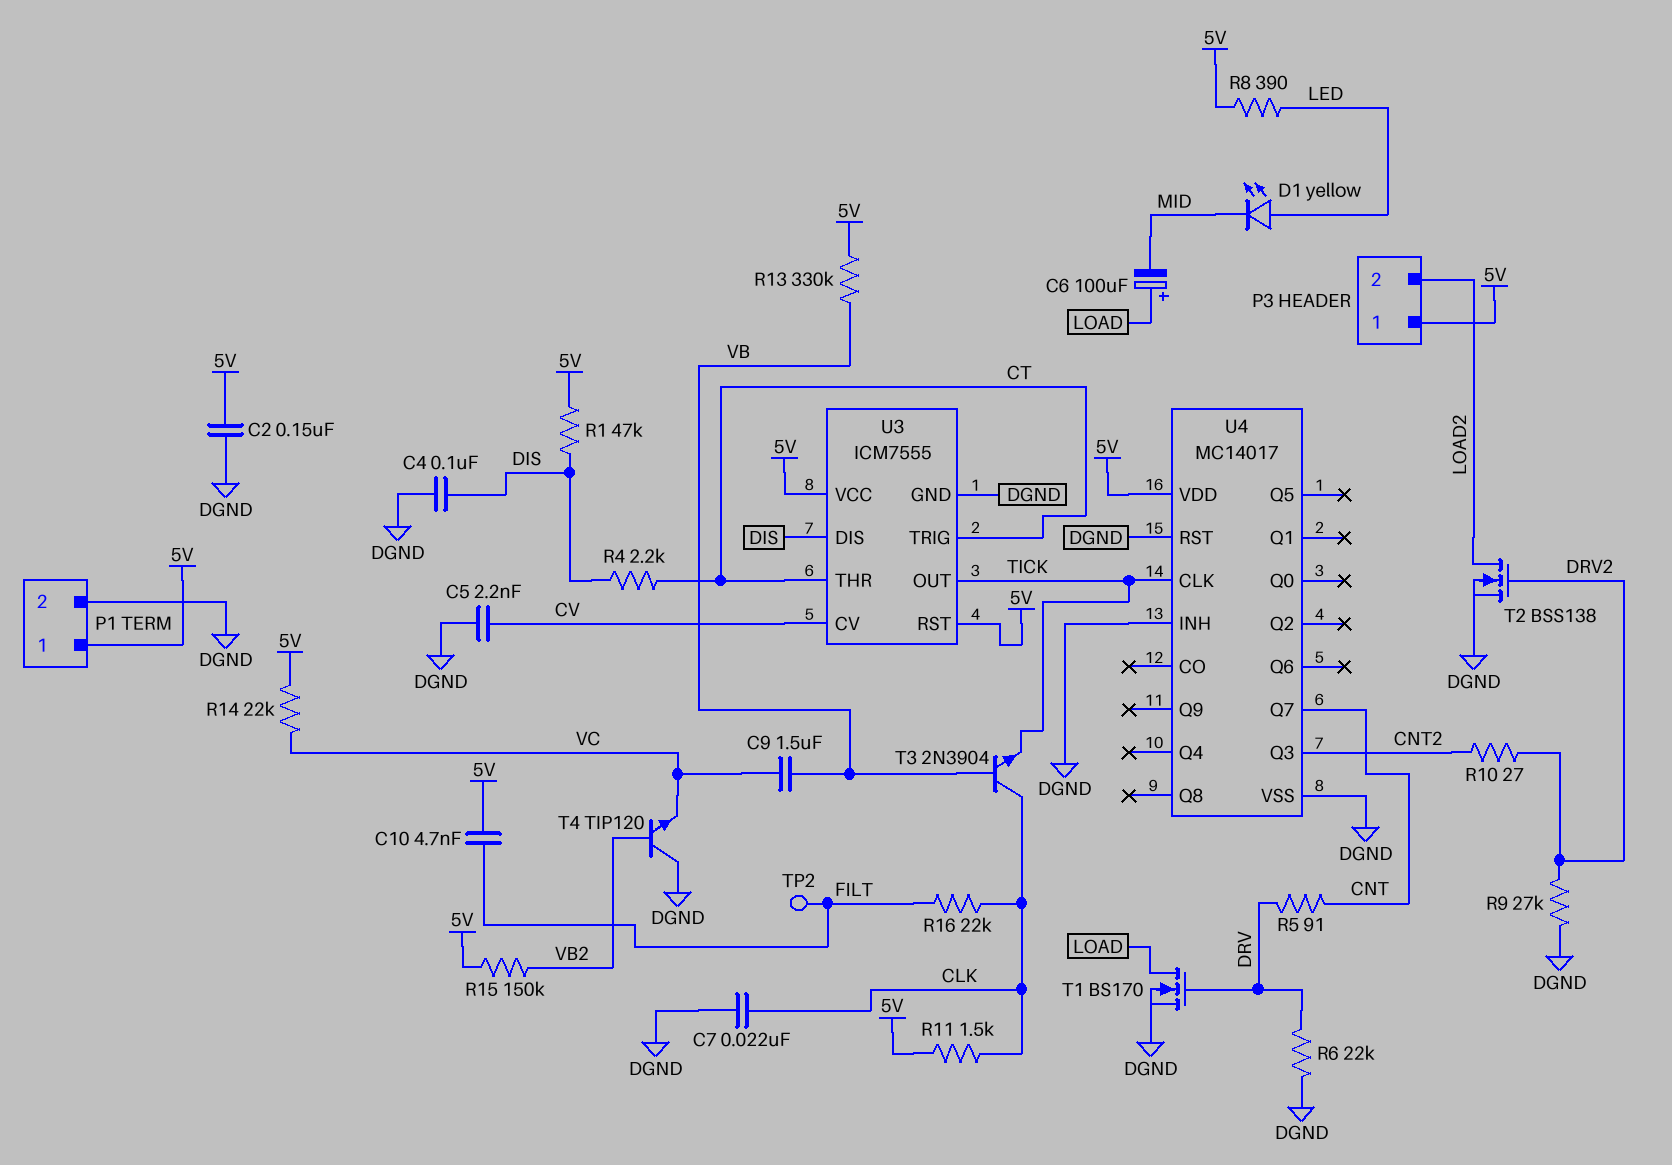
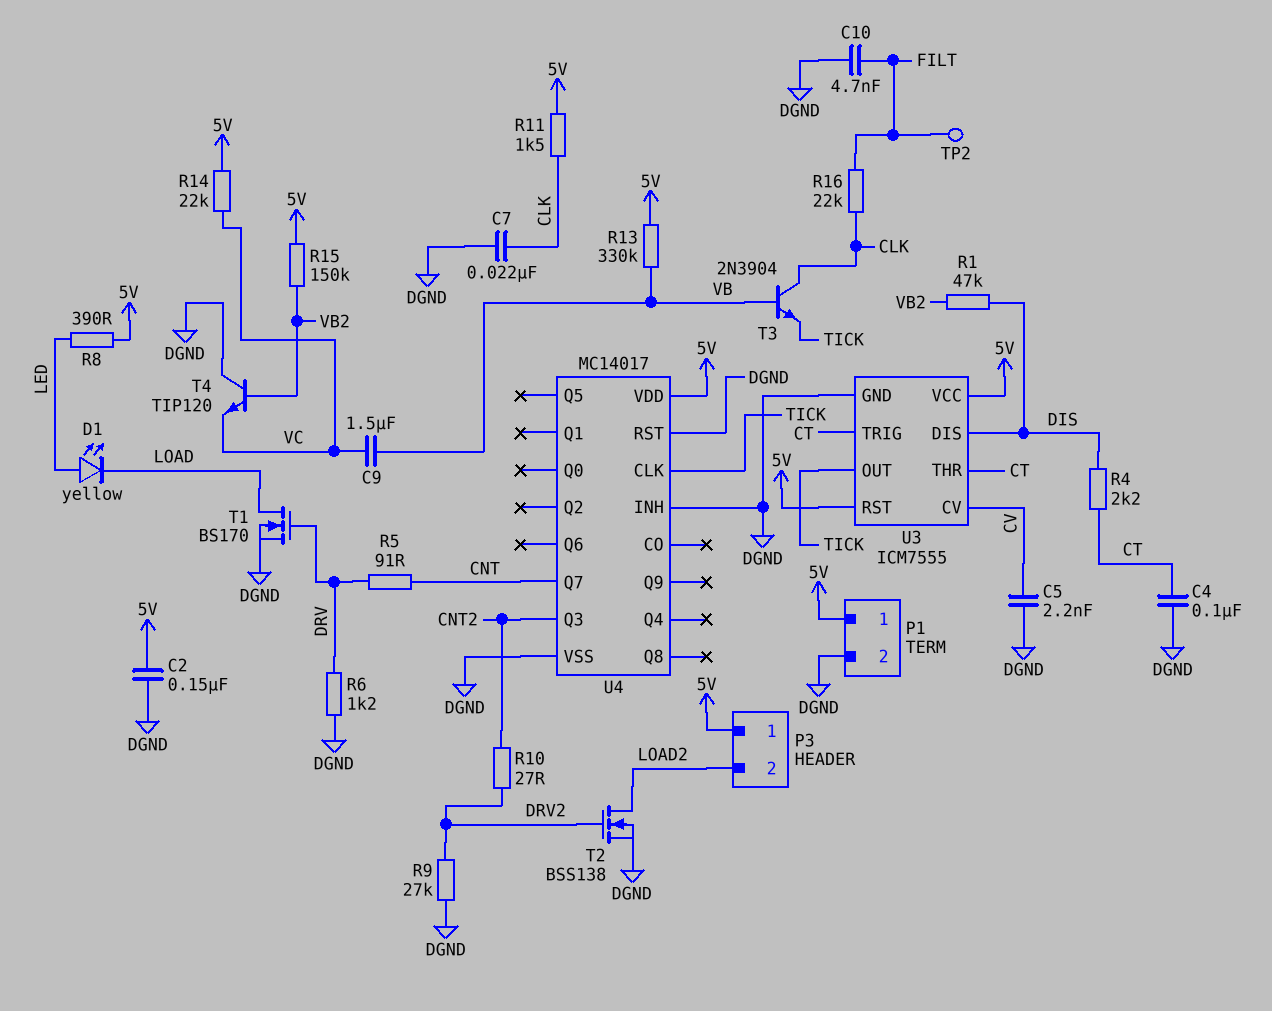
C4: 100nF (DGND, DIS) -> 100nF (CT, DGND)
C6: 100uF (plus LOAD, minus MID) -> none
C10: 4.7nF (5V, FILT) -> 4.7nF (DGND, FILT)
D1: LED yellow (A LED, K MID) -> LED yellow (A LED, K LOAD)
R1: 47k (5V, DIS) -> 47k (DIS, VB2)
R6: 22k (DGND, DRV) -> 1.2k (DGND, DRV)

